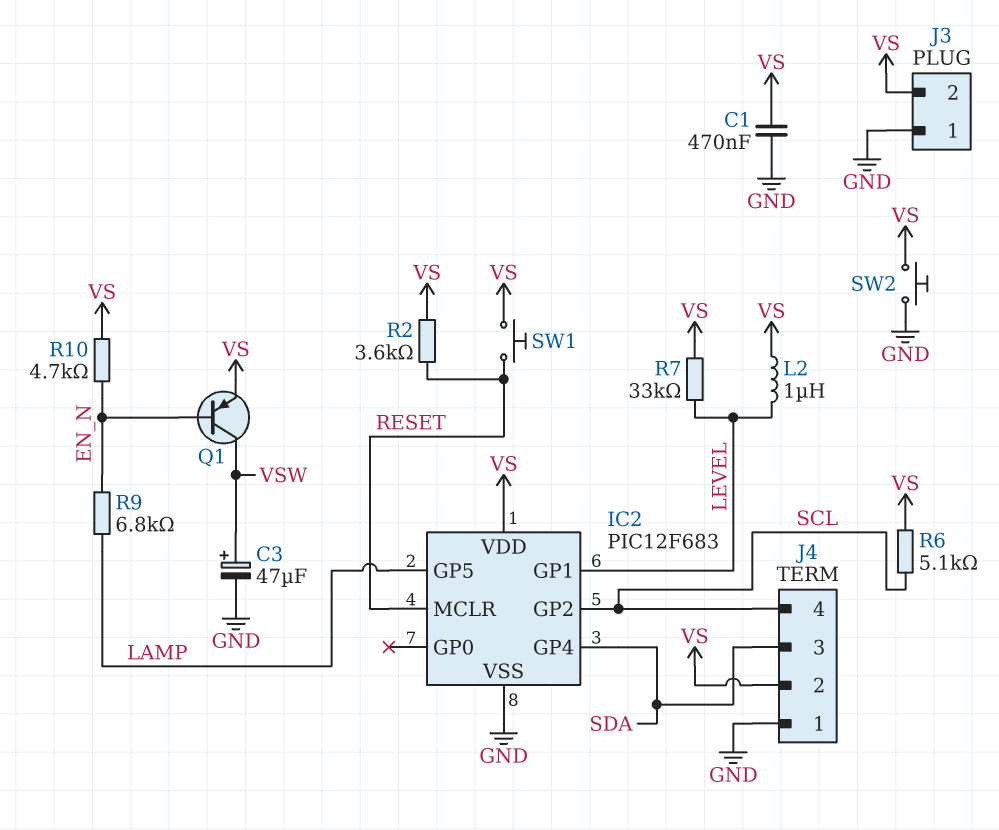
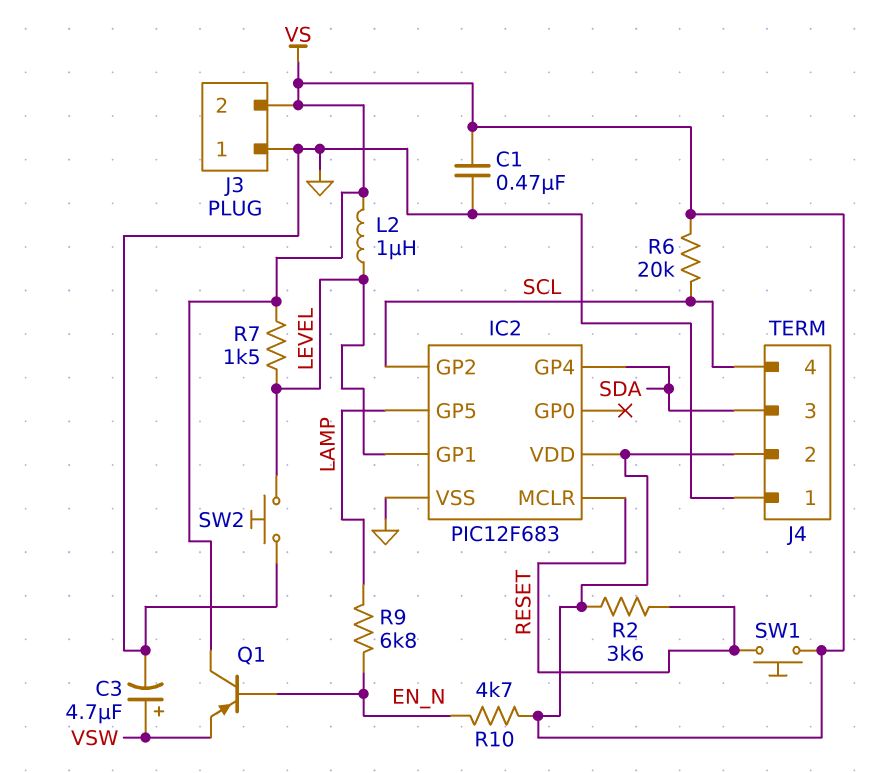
C3: 47uF (plus VSW, minus GND) -> 4.7uF (plus VSW, minus GND)
Q1: PNP (B EN_N, C VSW, E VS) -> PNP (B EN_N, C VS, E VSW)
R6: 5.1k (SCL, VS) -> 20k (SCL, VS)
R7: 33k (LEVEL, VS) -> 1.5k (LEVEL, VS)
SW2: button (GND, VS) -> button (GND, LEVEL)

